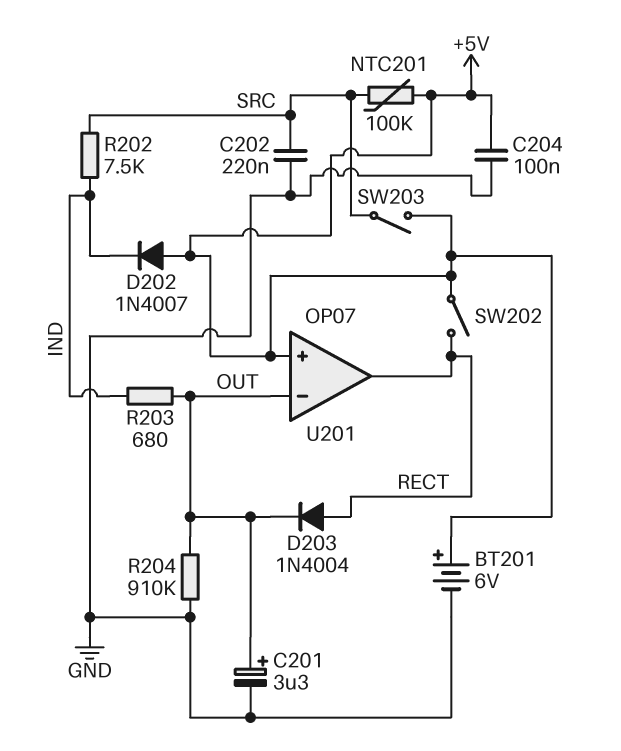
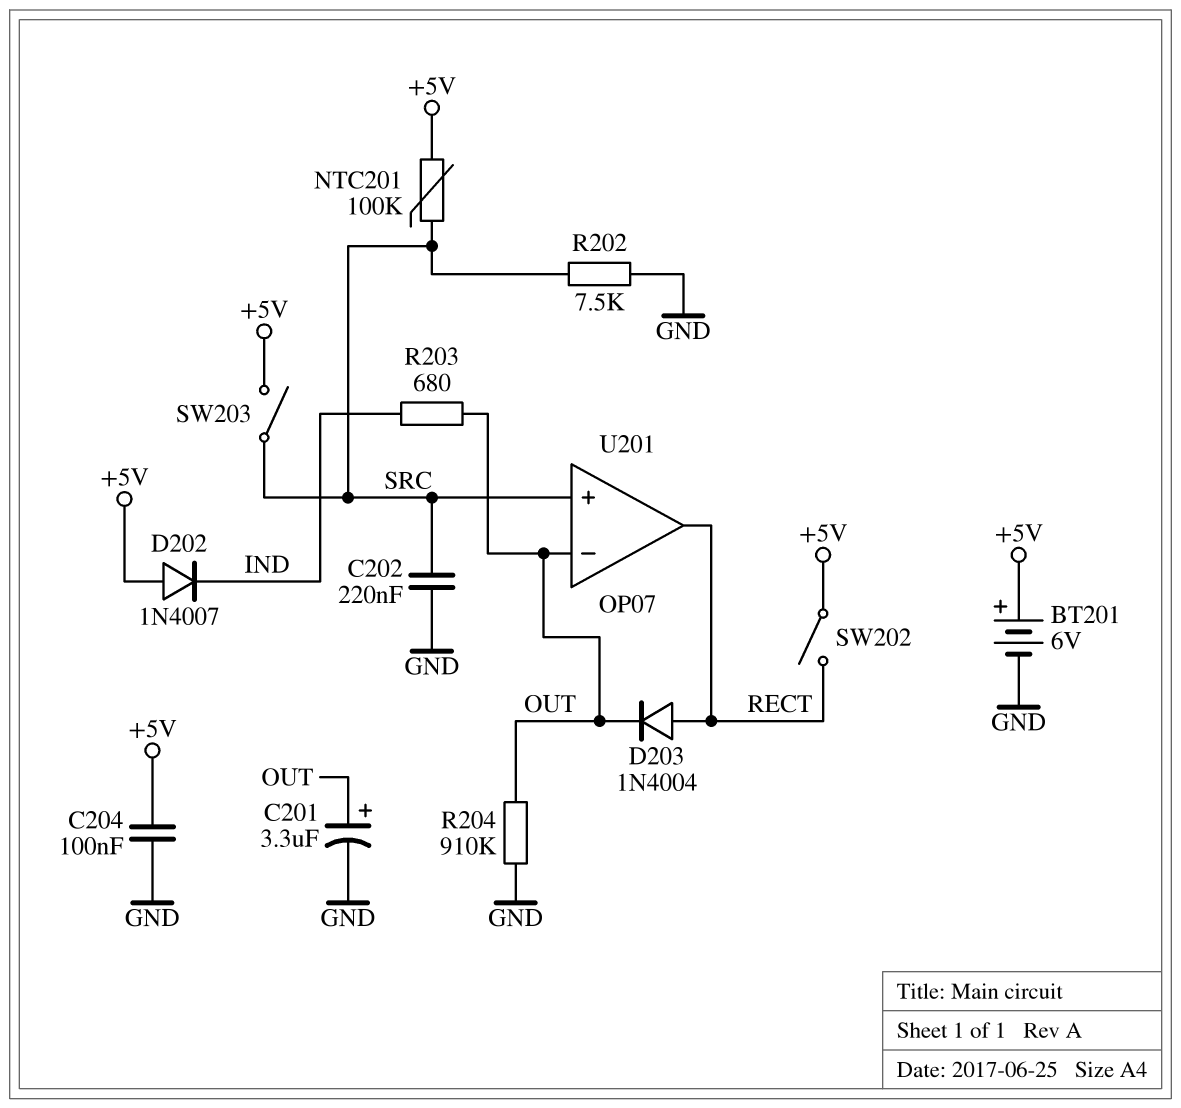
R202: 7.5k (IND, SRC) -> 7.5k (GND, SRC)
U201 pin in+: +5V -> SRC

